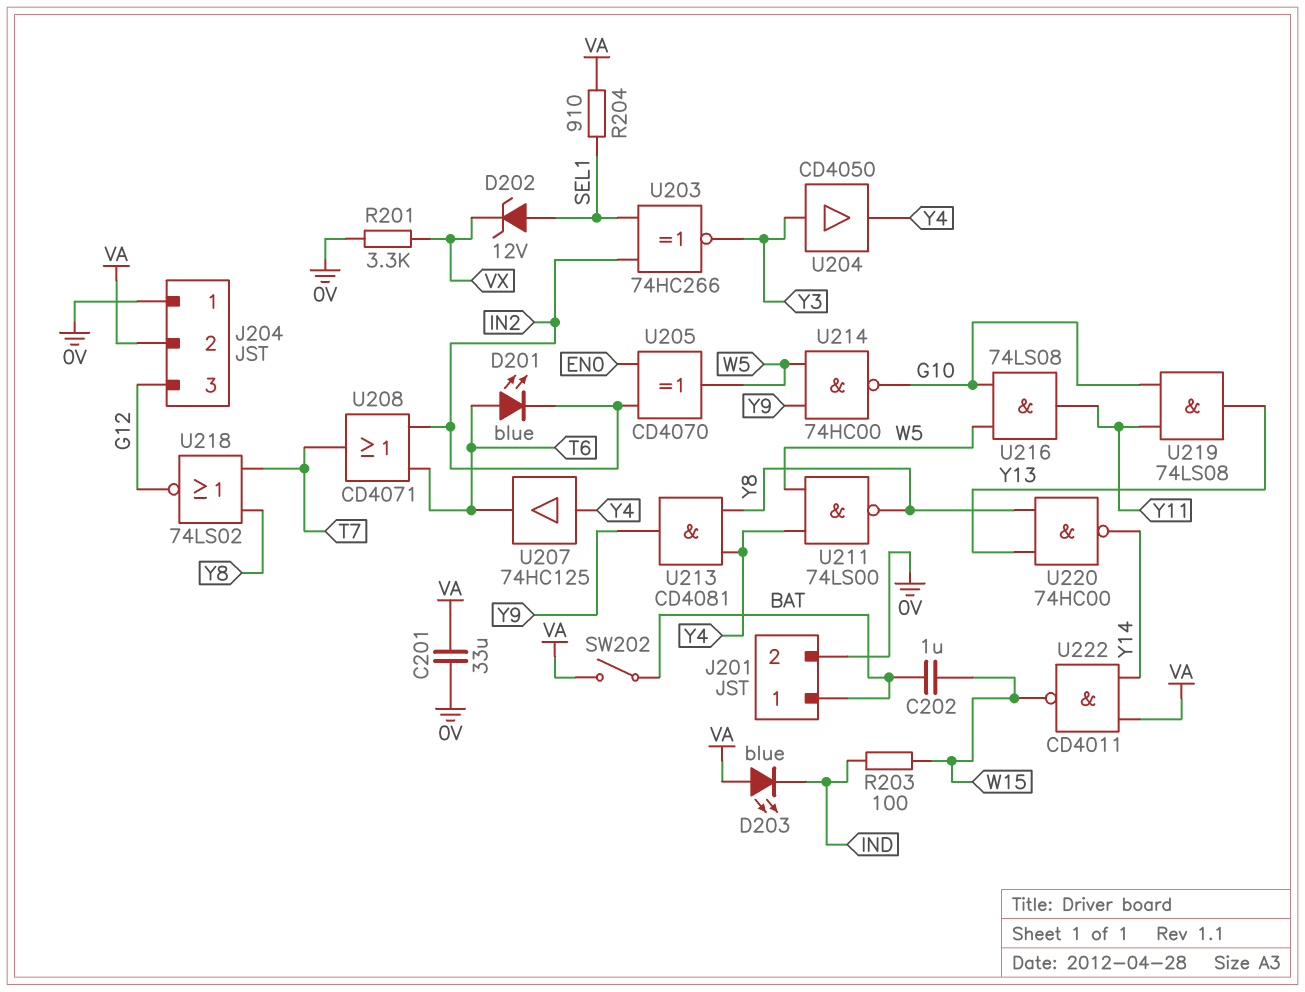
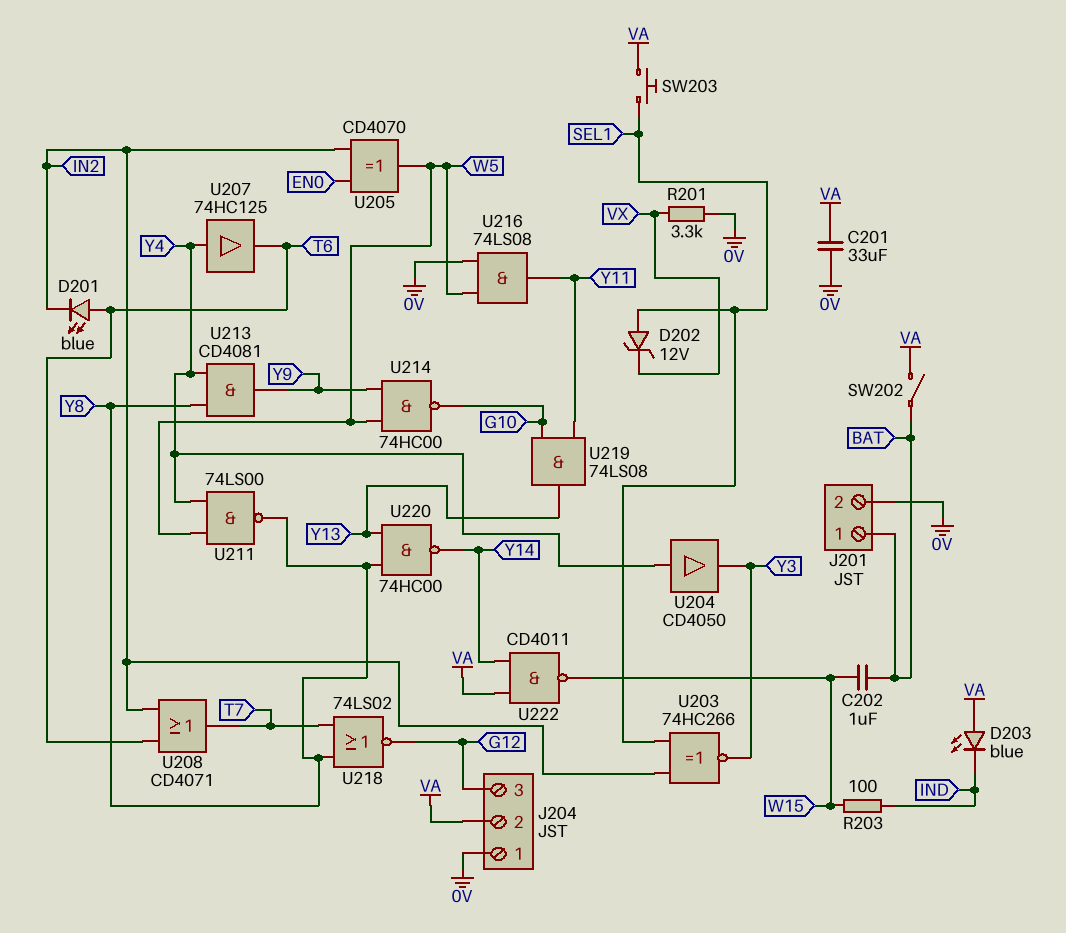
R204: 910 (SEL1, VA) -> none
SW203: none -> button (SEL1, VA)
U204: buffer CD4050 (in Y3, out Y4) -> buffer CD4050 (in Y4, out Y3)
U216: AND 74LS08 (in G10, in W5, out Y11) -> AND 74LS08 (in 0V, in W5, out Y11)

